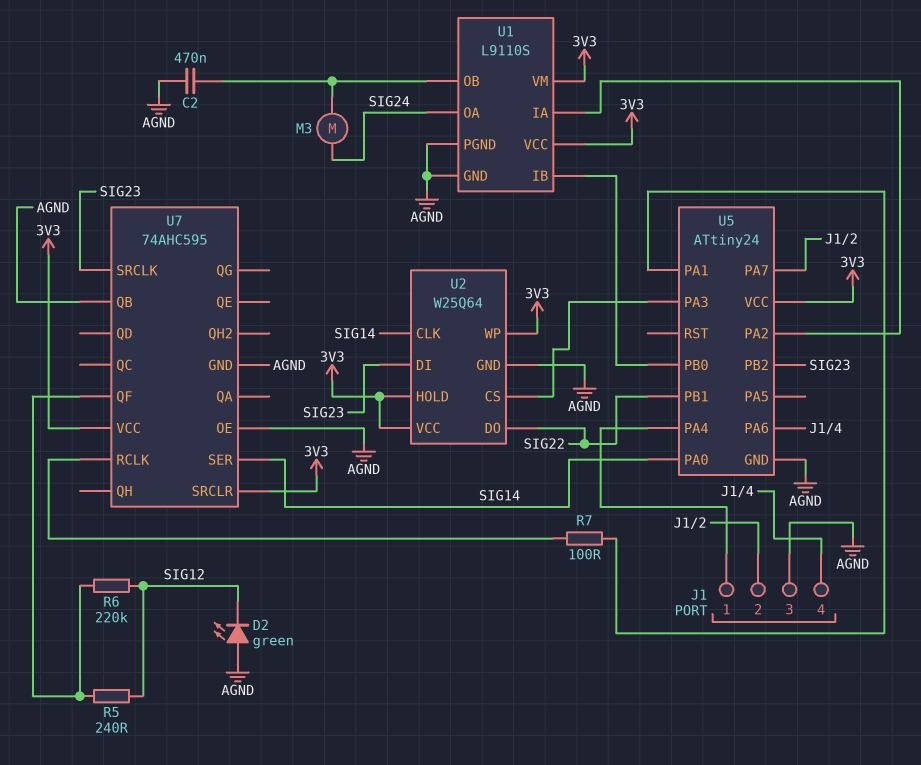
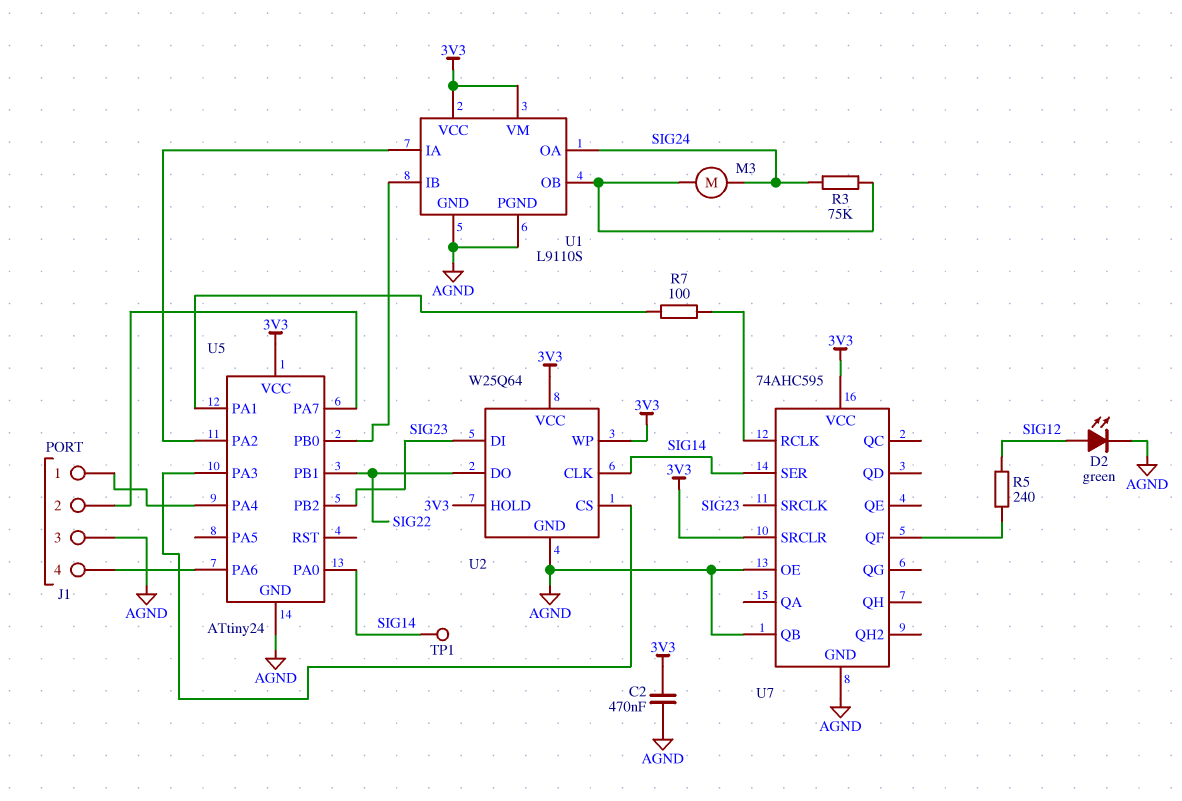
C2: 470nF (AGND, U1/OB) -> 470nF (3V3, AGND)
D2: LED green (A AGND, K SIG12) -> LED green (A SIG12, K AGND)
R3: none -> 75k (SIG24, U1/OB)
R6: 220k (SIG12, U7/QF) -> none
TP1: none -> test point (SIG14)

